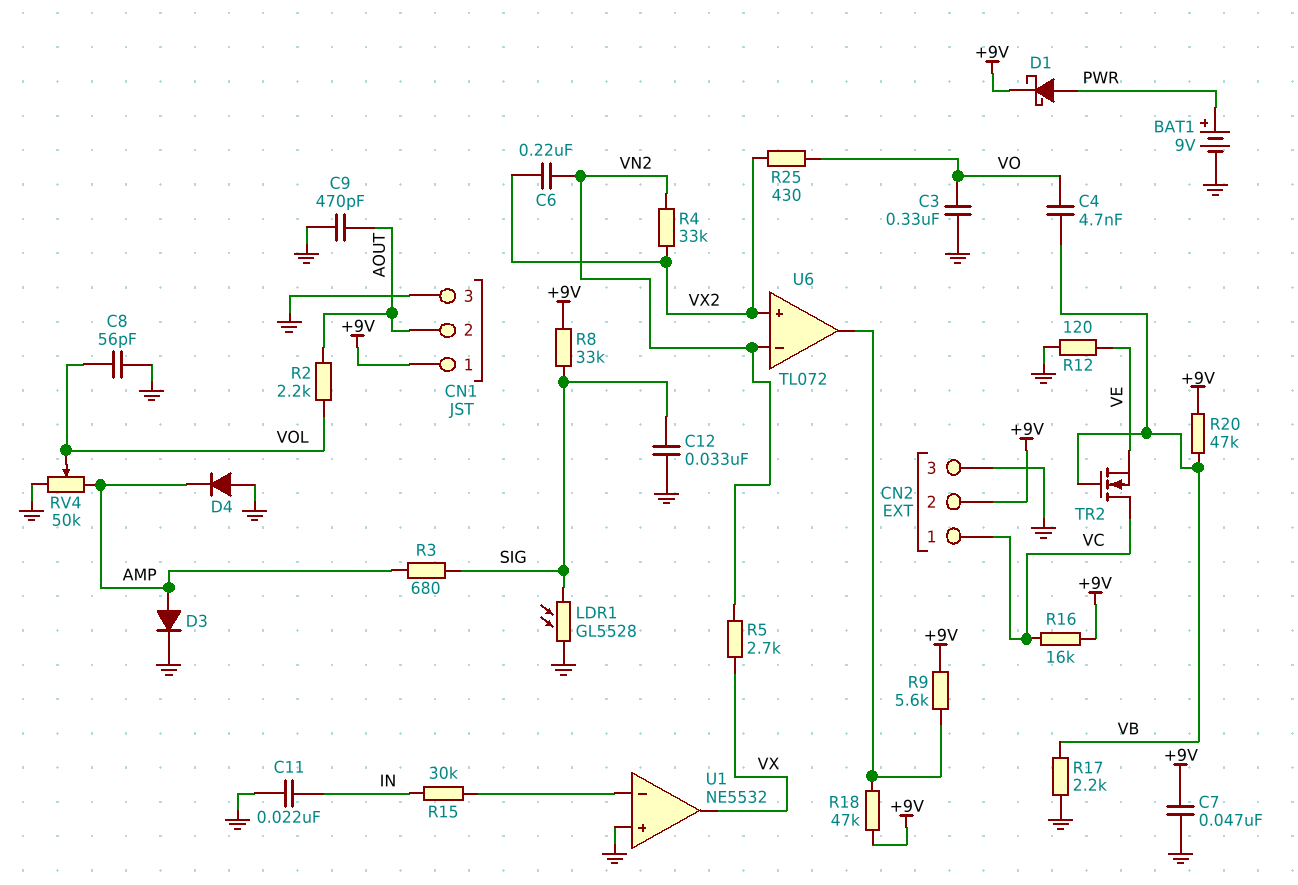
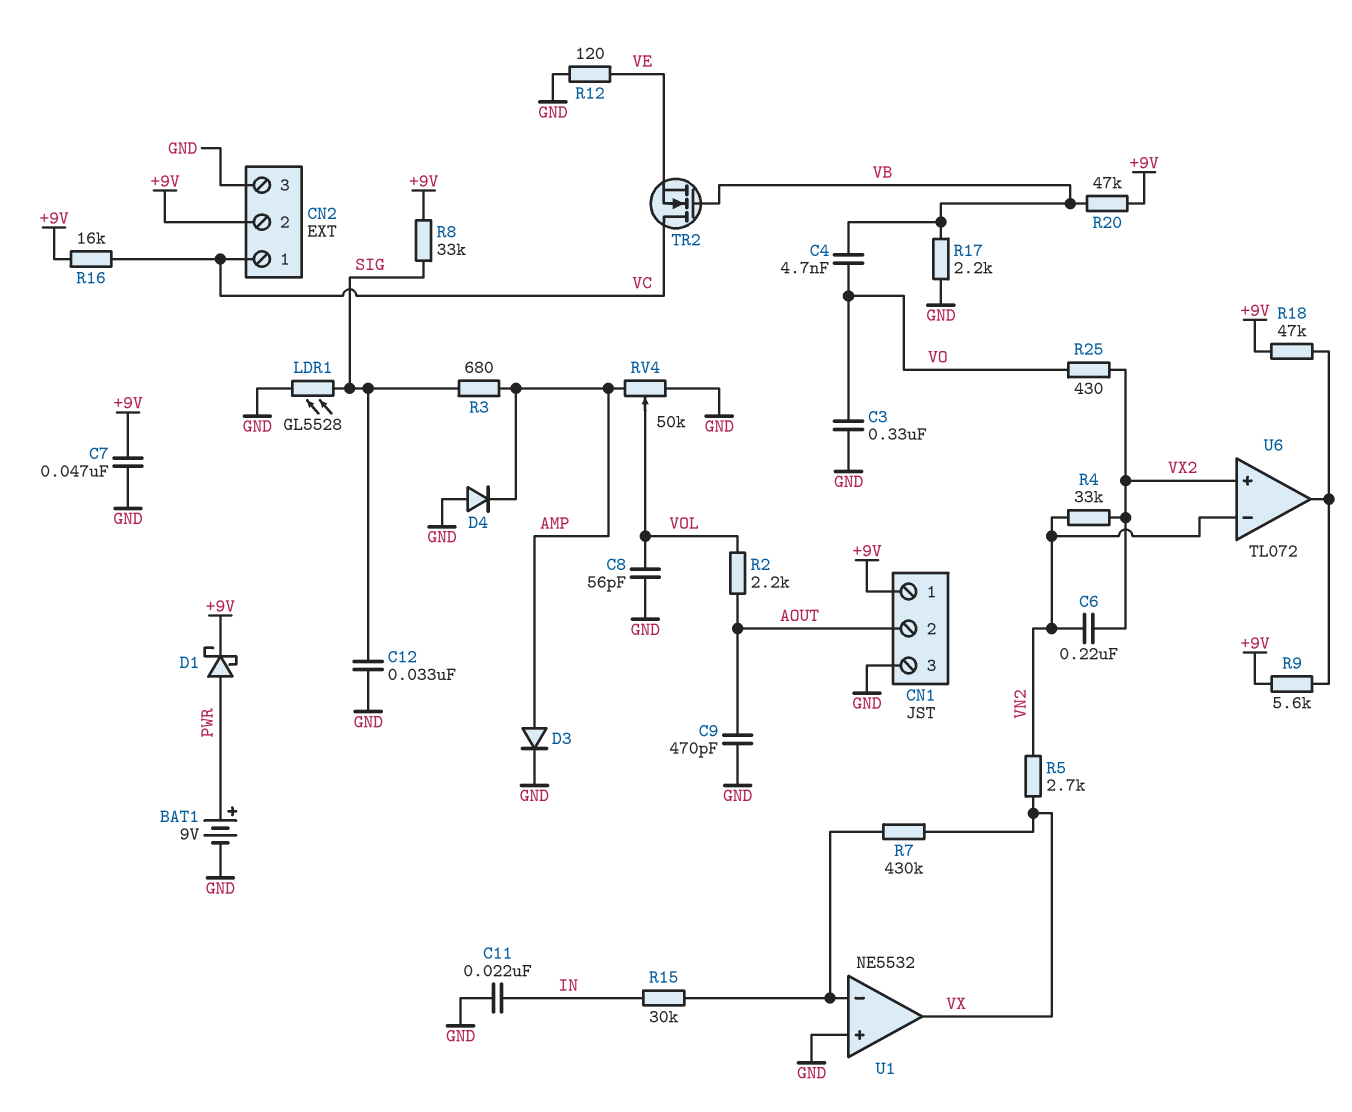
R7: none -> 430k (U1/in-, VX)

